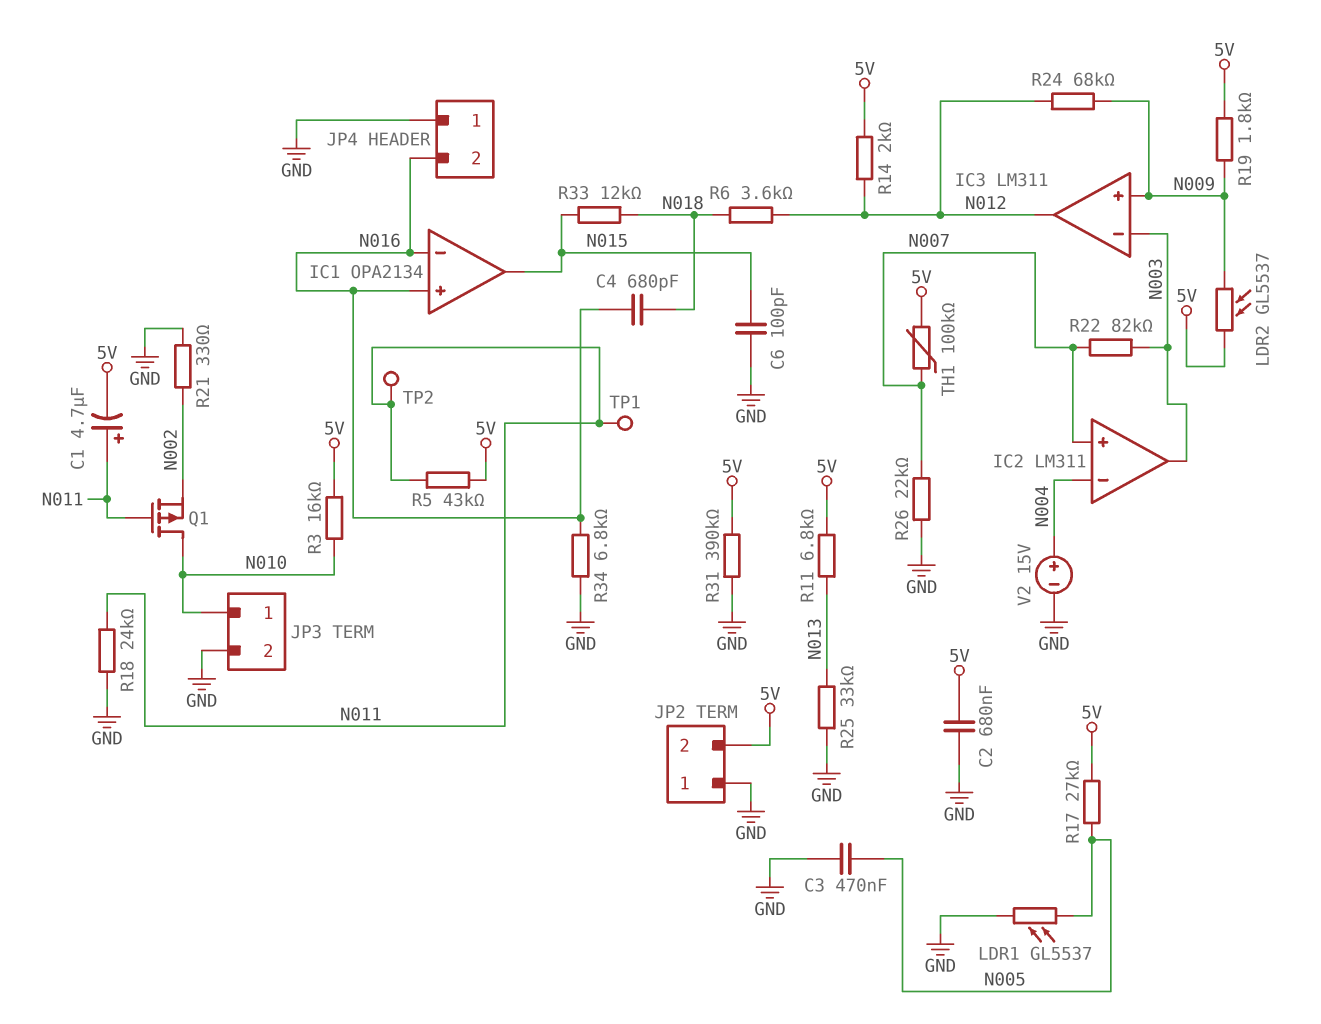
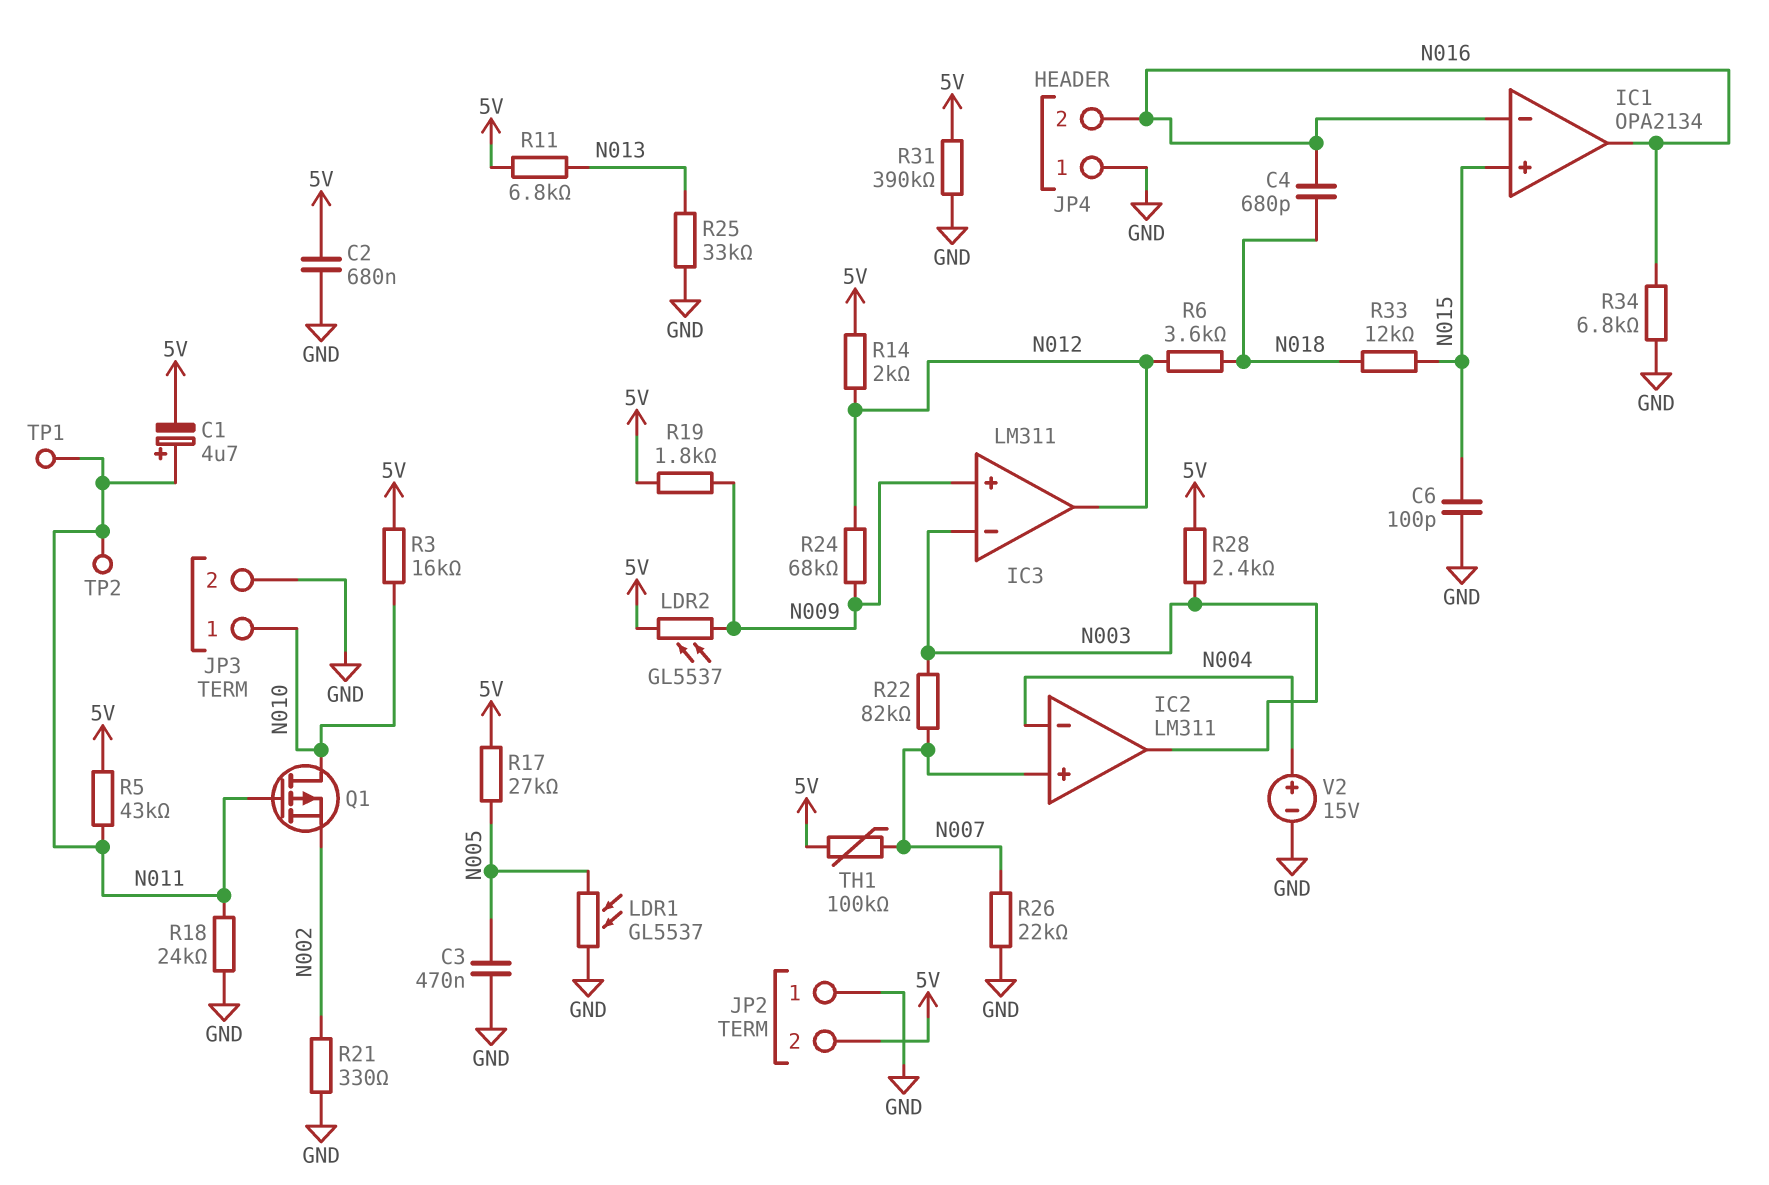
IC1 pin in+: N016 -> N015
IC1 pin out: N015 -> N016
R28: none -> 2.4k (5V, N003)

